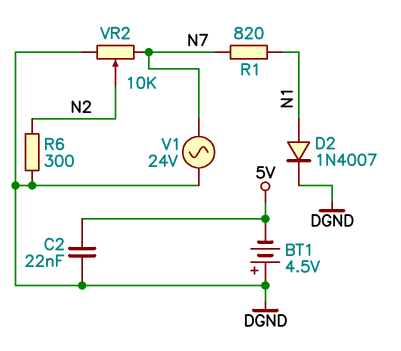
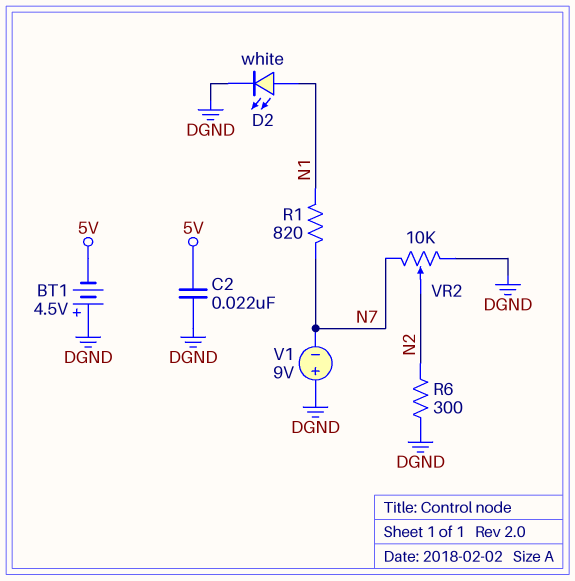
D2: diode 1N4007 (A N1, K DGND) -> LED white (A N1, K DGND)
V1: AC 24V (DGND, N7) -> 9V (plus DGND, minus N7)

